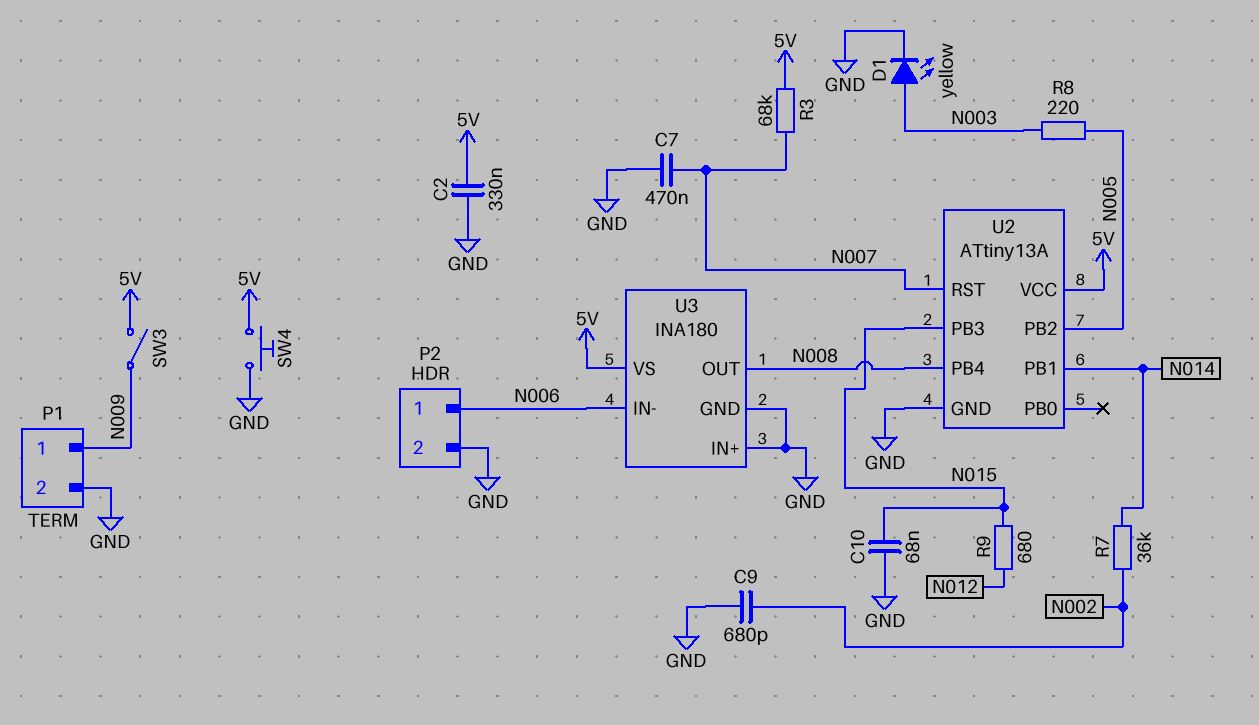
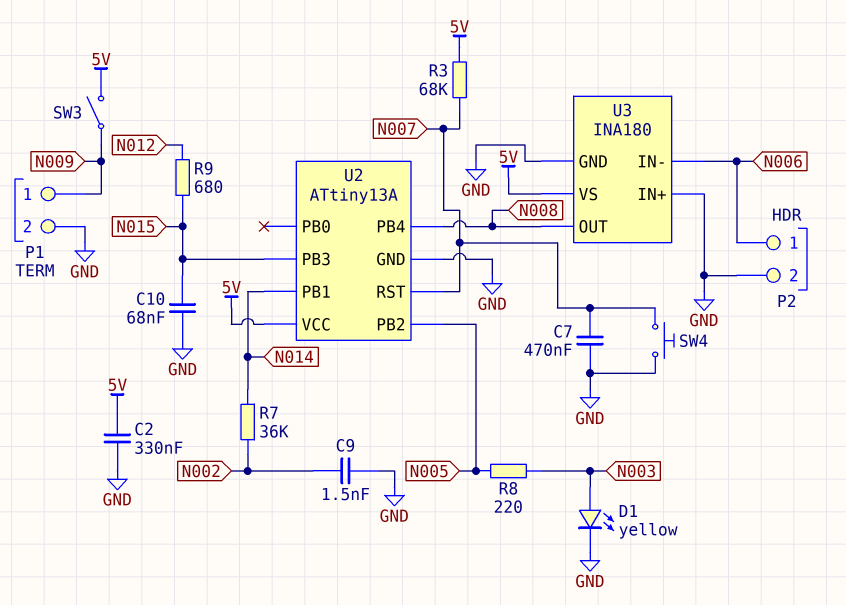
C9: 680pF (GND, N002) -> 1.5nF (GND, N002)
SW4: button (5V, GND) -> button (GND, N007)

